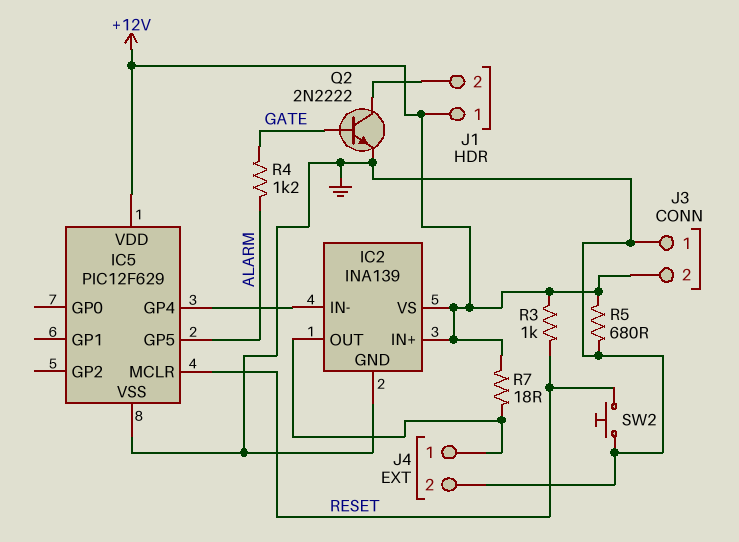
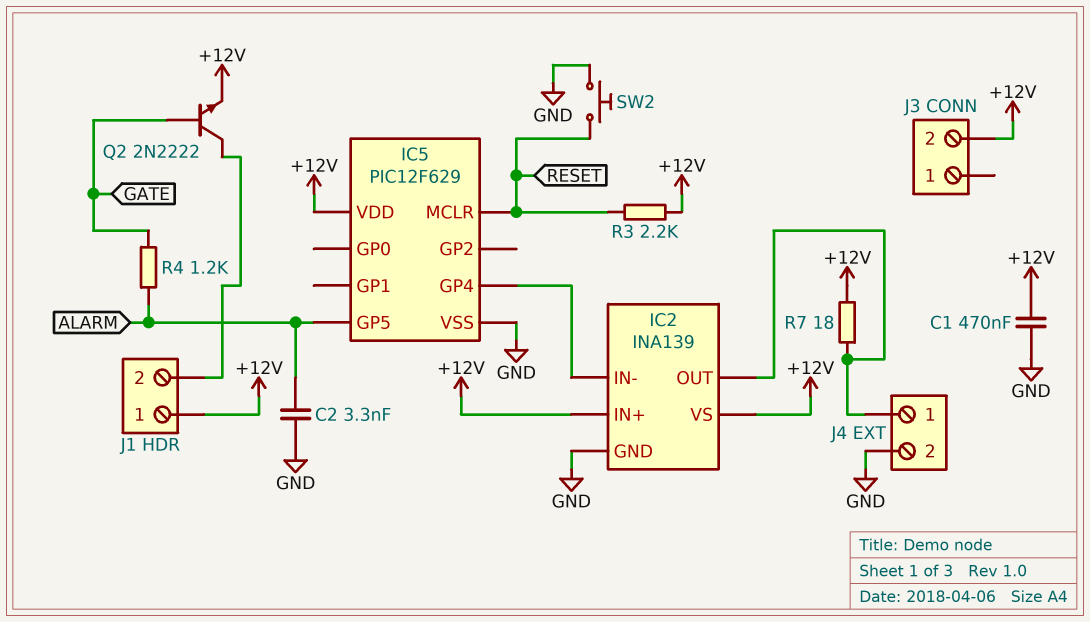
C1: none -> 470nF (+12V, GND)
C2: none -> 3.3nF (ALARM, GND)
J3 pin 1: GND -> none
Q2: NPN 2N2222 (B GATE, C J1/2, E GND) -> NPN 2N2222 (B GATE, C J1/2, E +12V)
R3: 1k (+12V, RESET) -> 2.2k (+12V, RESET)
R5: 680 (+12V, GND) -> none

